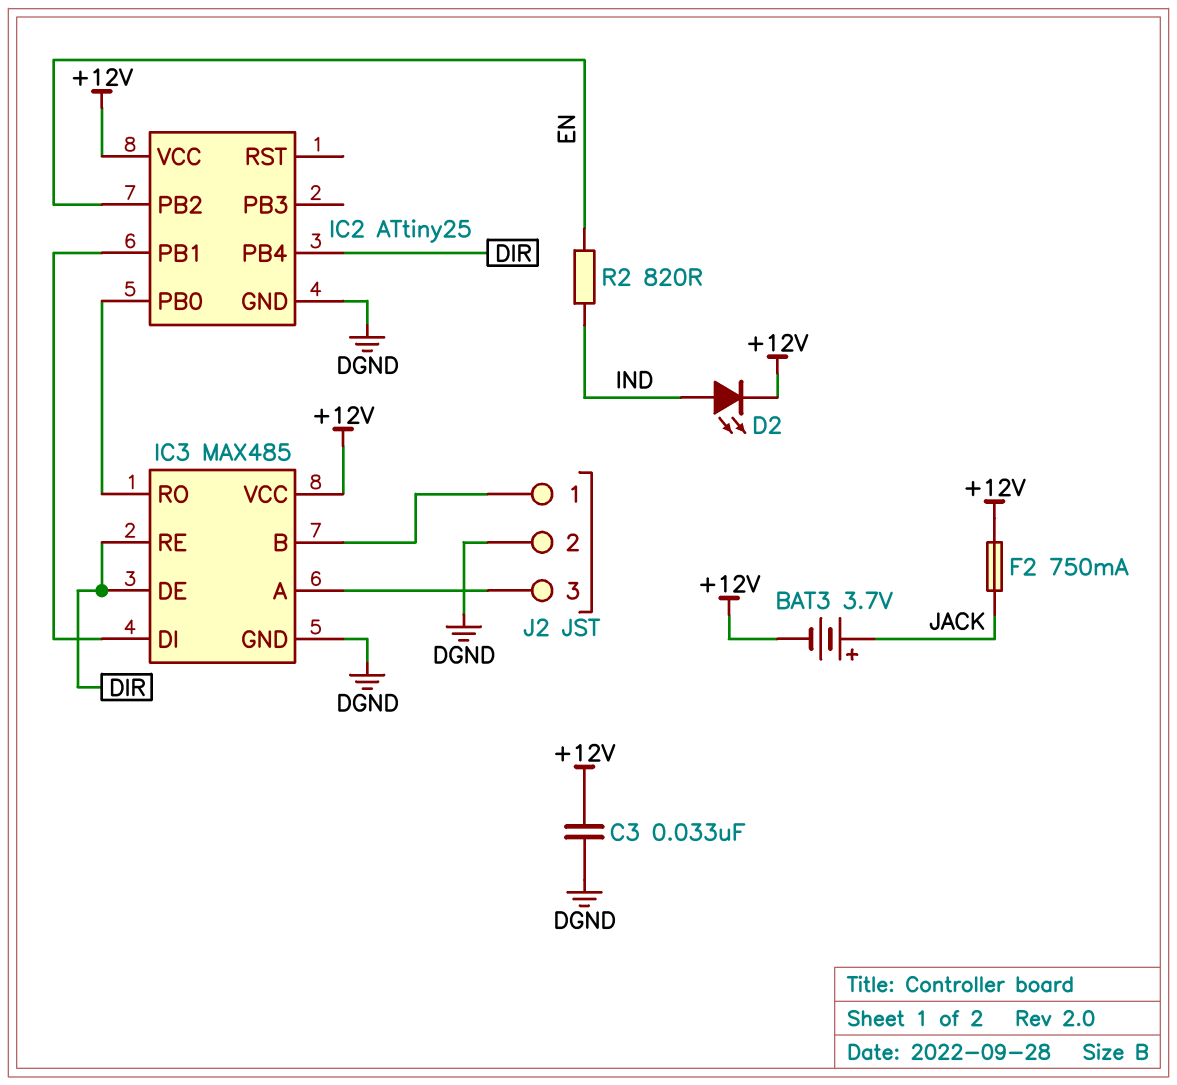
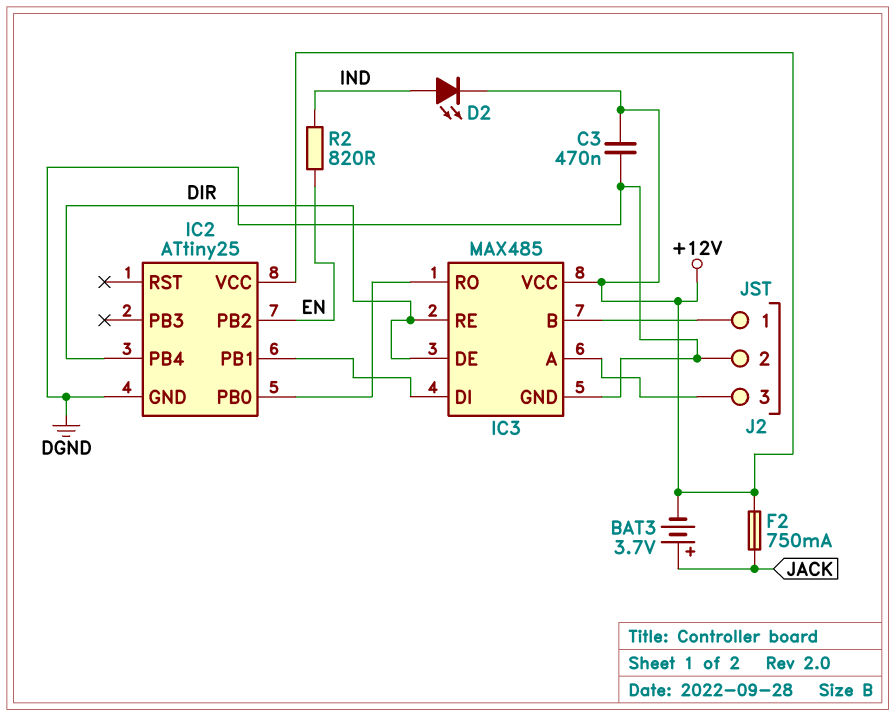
C3: 33nF (+12V, DGND) -> 470nF (+12V, DGND)

